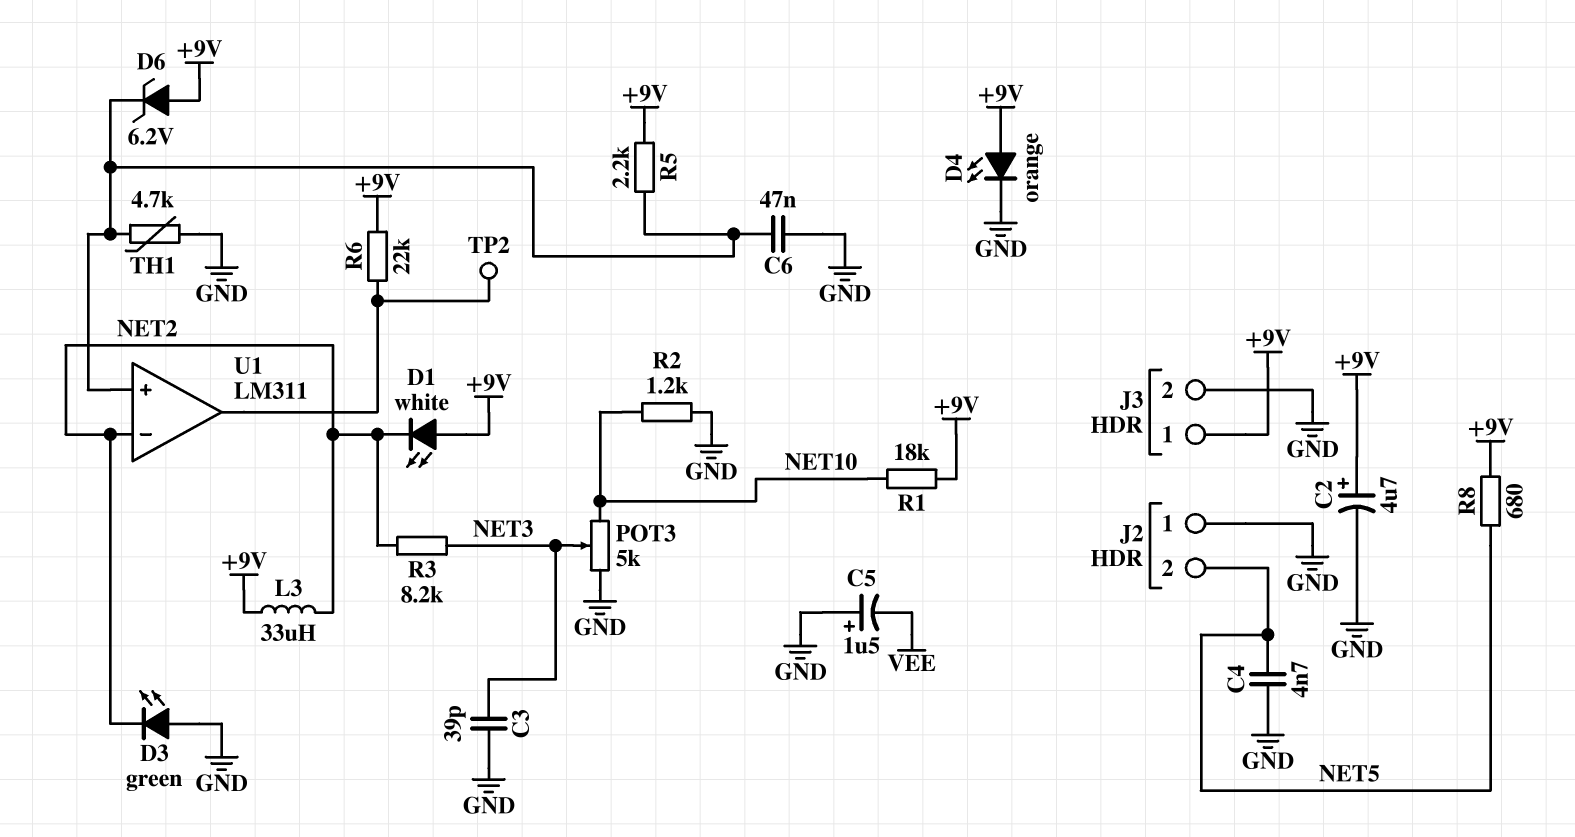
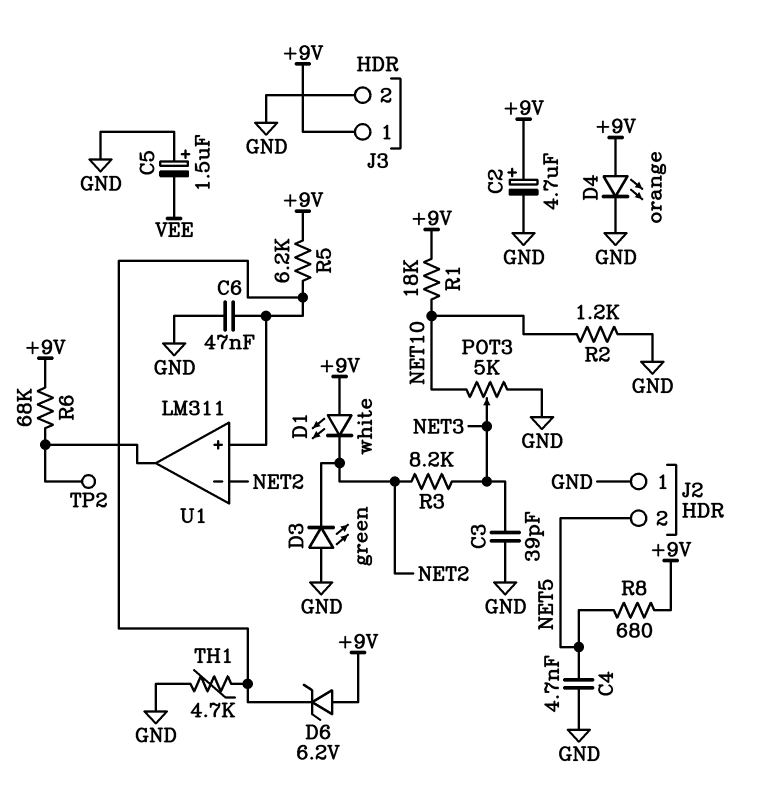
L3: 33uH (+9V, NET2) -> none
R5: 2.2k (+9V, U1/in+) -> 6.2k (+9V, U1/in+)
R6: 22k (+9V, U1/out) -> 68k (+9V, U1/out)

